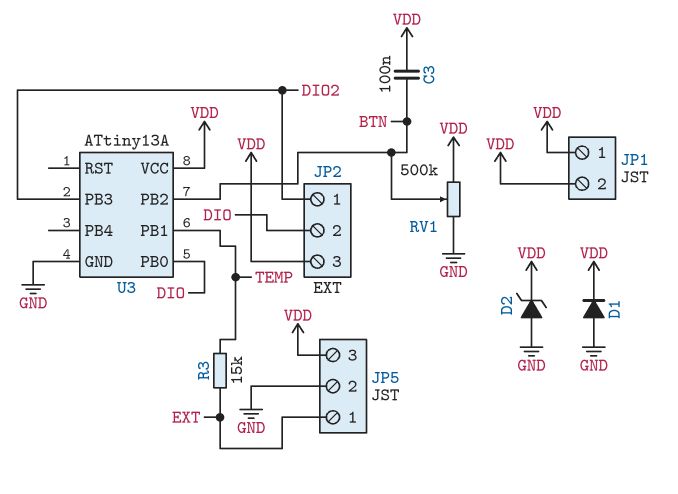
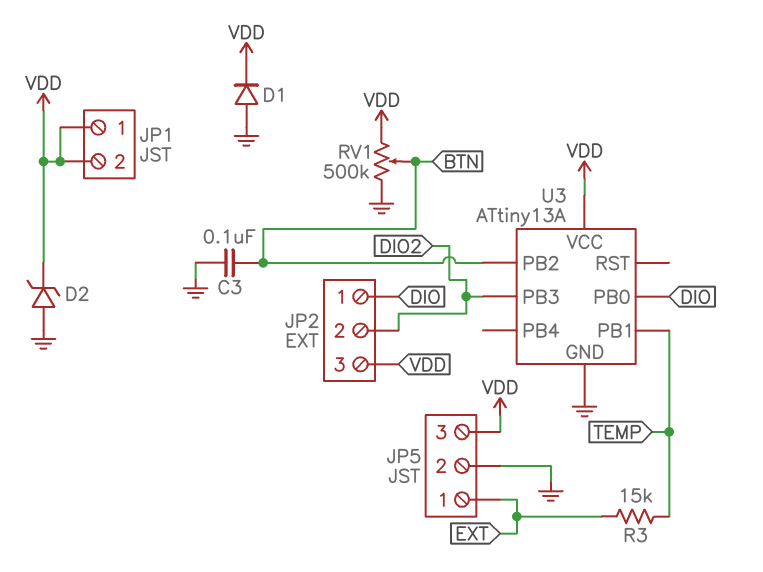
C3: 100nF (BTN, VDD) -> 100nF (BTN, GND)
JP2 pin 1: DIO2 -> DIO
JP2 pin 2: DIO -> DIO2

